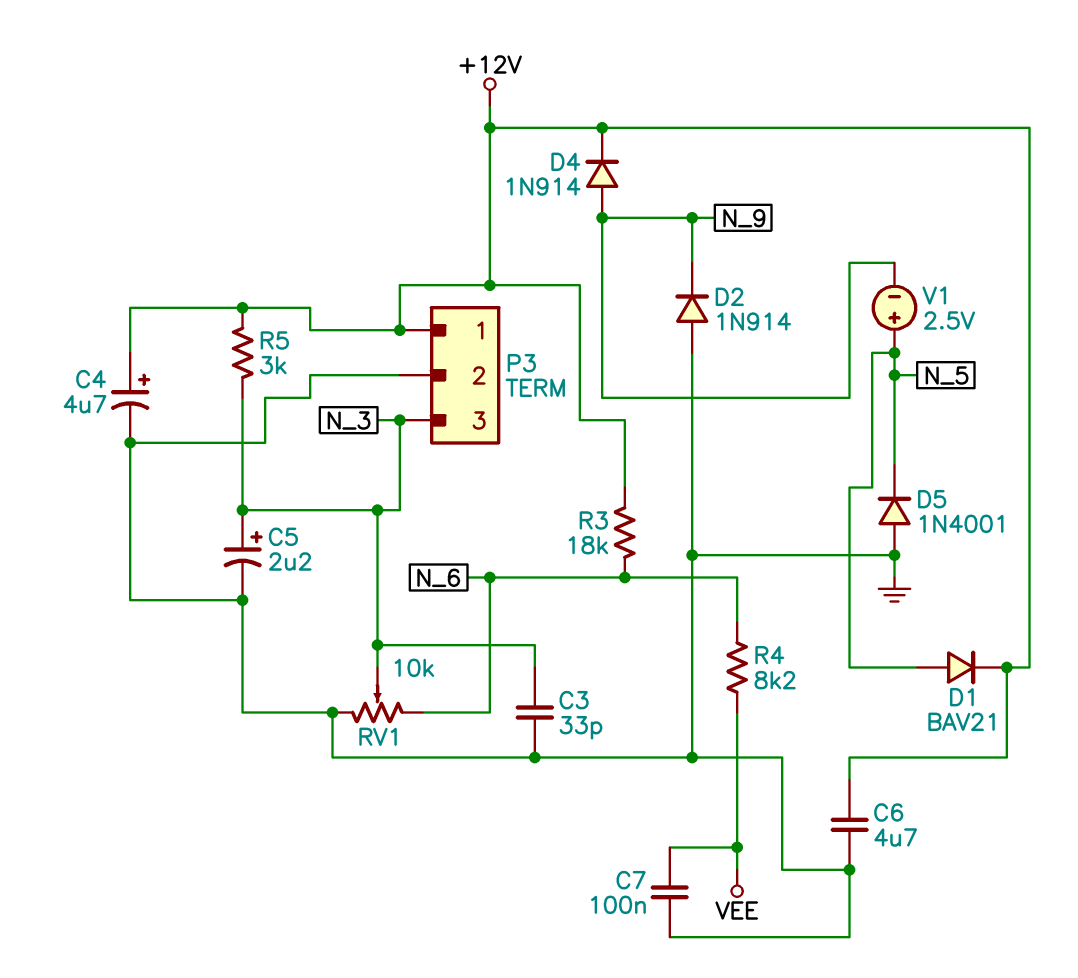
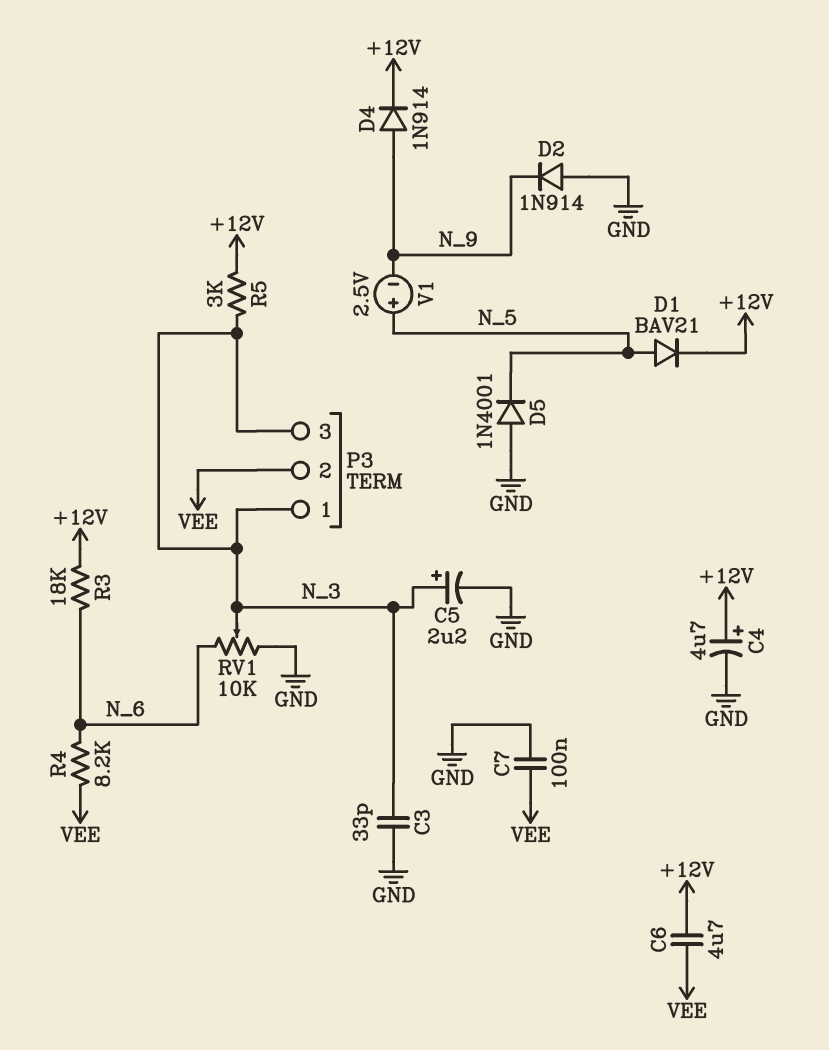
C6: 4.7uF (+12V, GND) -> 4.7uF (+12V, VEE)
P3 pin 1: +12V -> N_3
P3 pin 2: GND -> VEE

